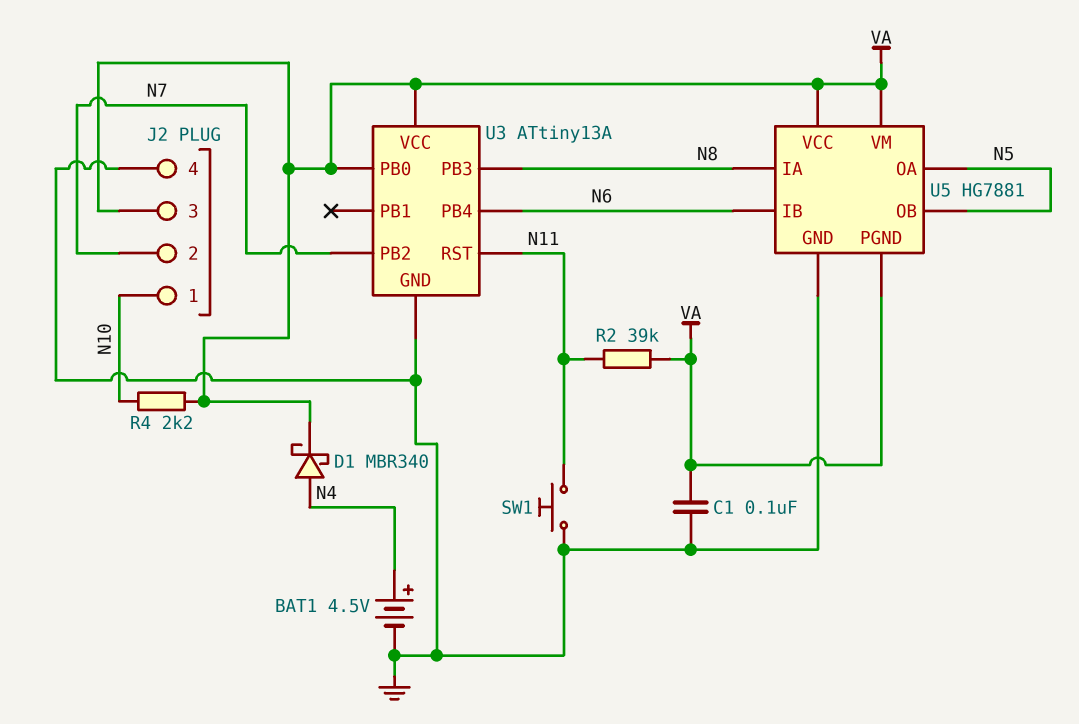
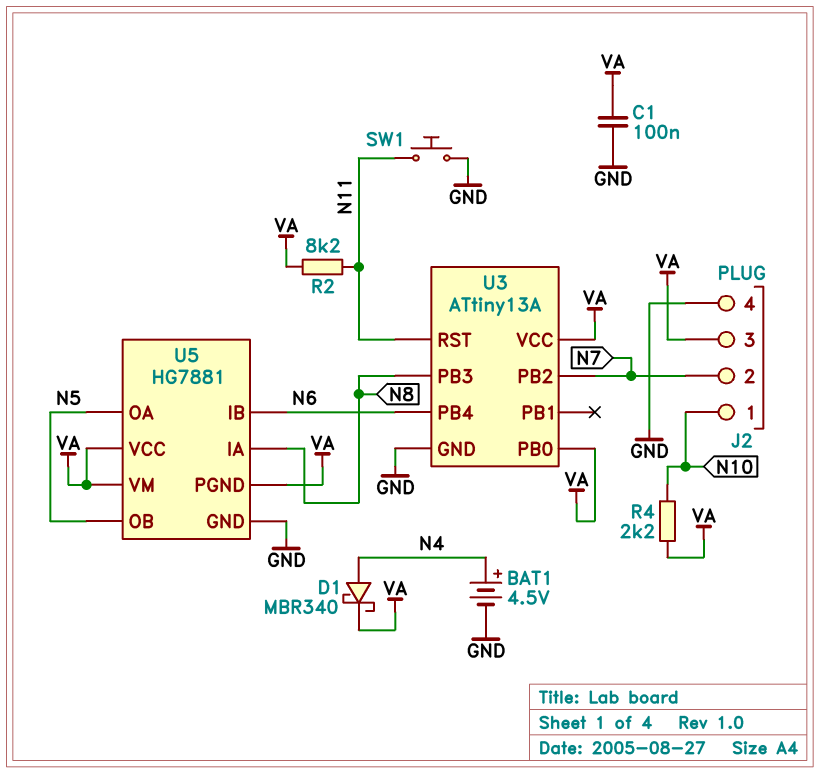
R2: 39k (N11, VA) -> 8.2k (N11, VA)

